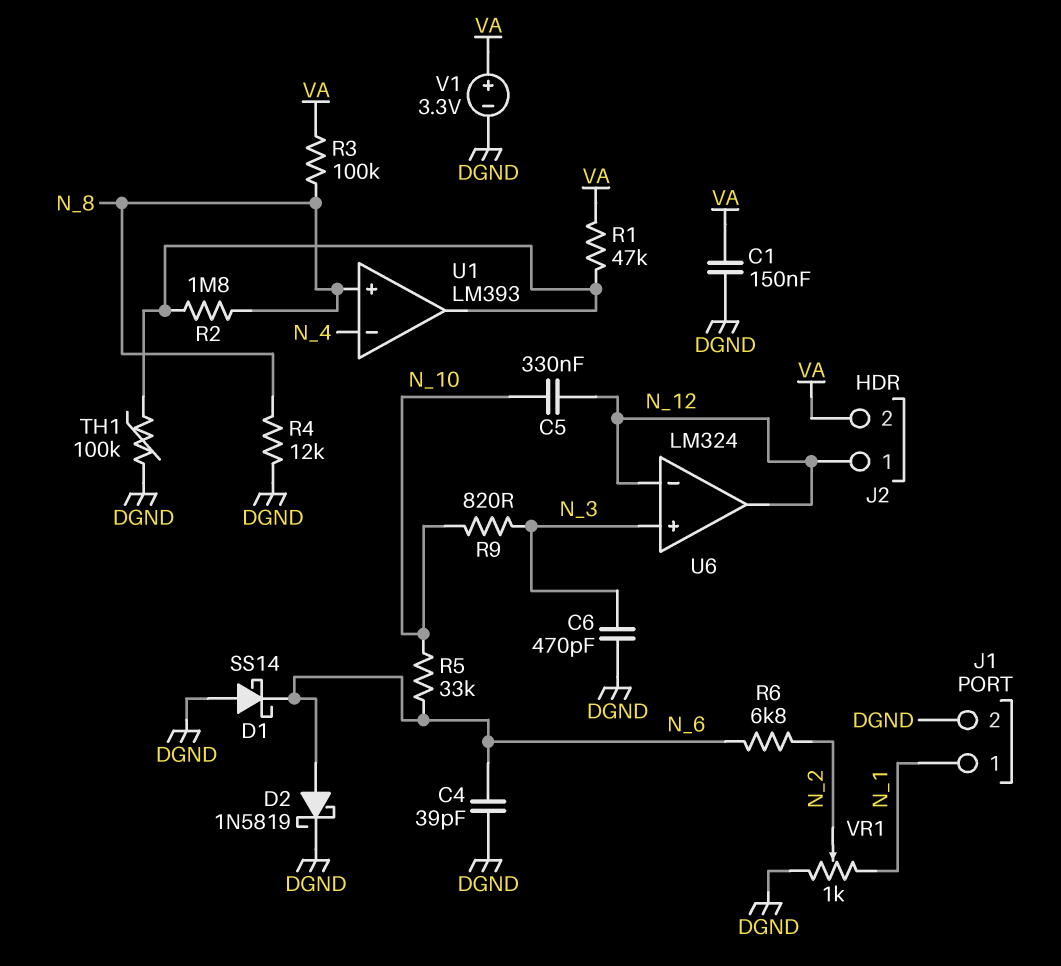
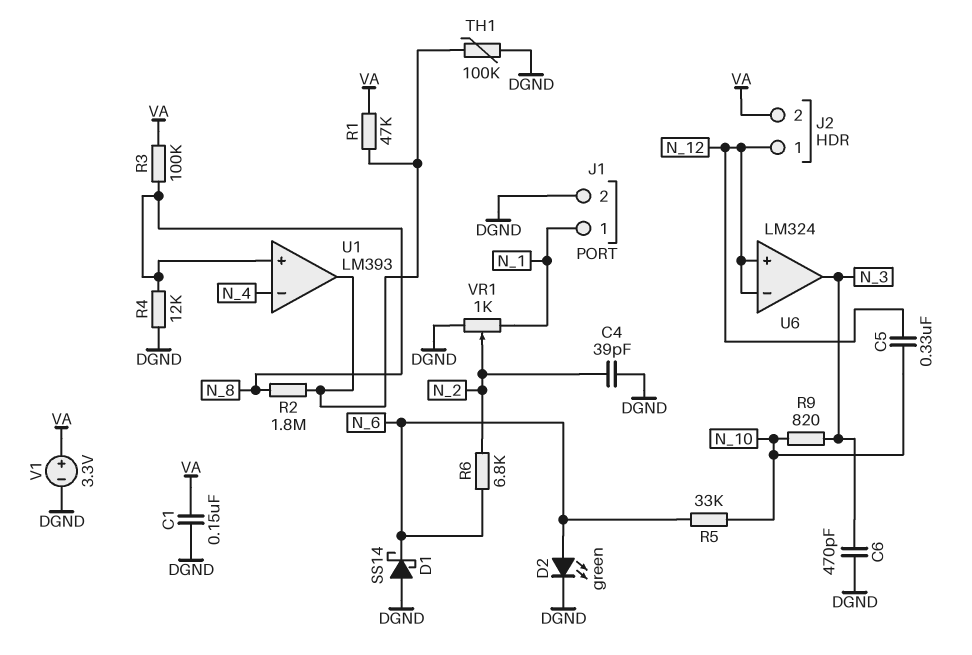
C4: 39pF (DGND, N_6) -> 39pF (DGND, N_2)
D2: schottky 1N5819 (A N_6, K DGND) -> LED green (A N_6, K DGND)
U6 pin in+: N_3 -> N_12
U6 pin out: N_12 -> N_3

